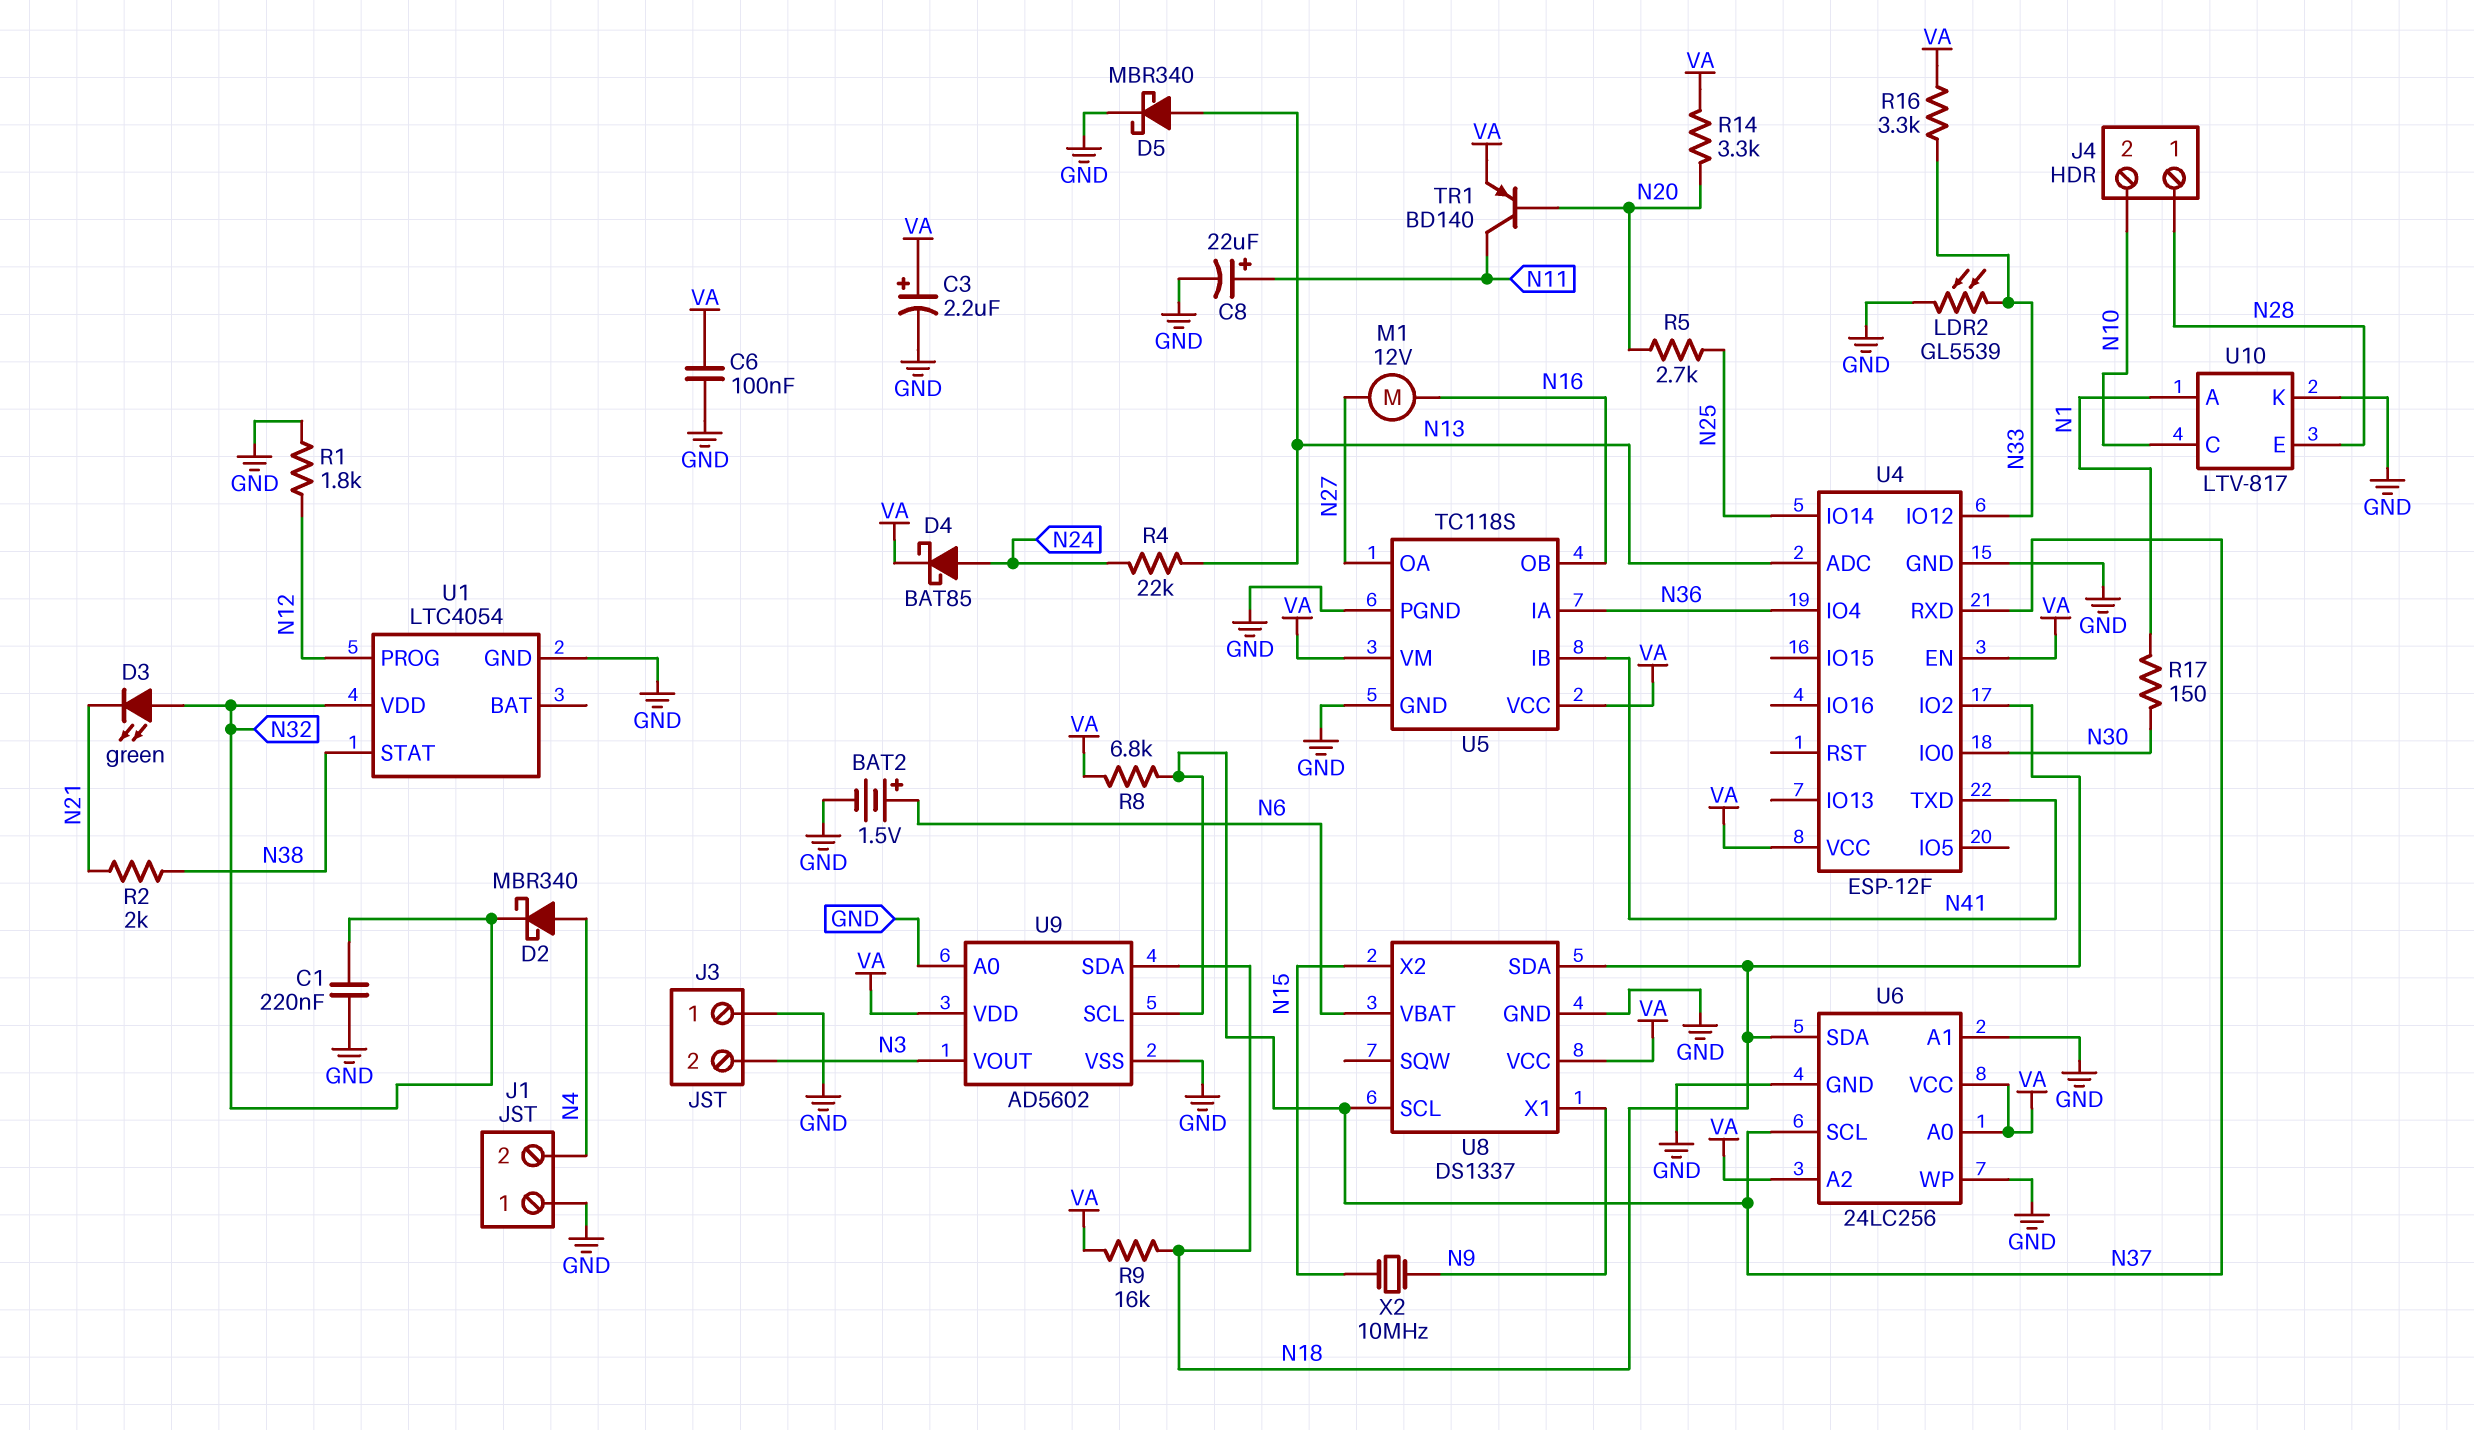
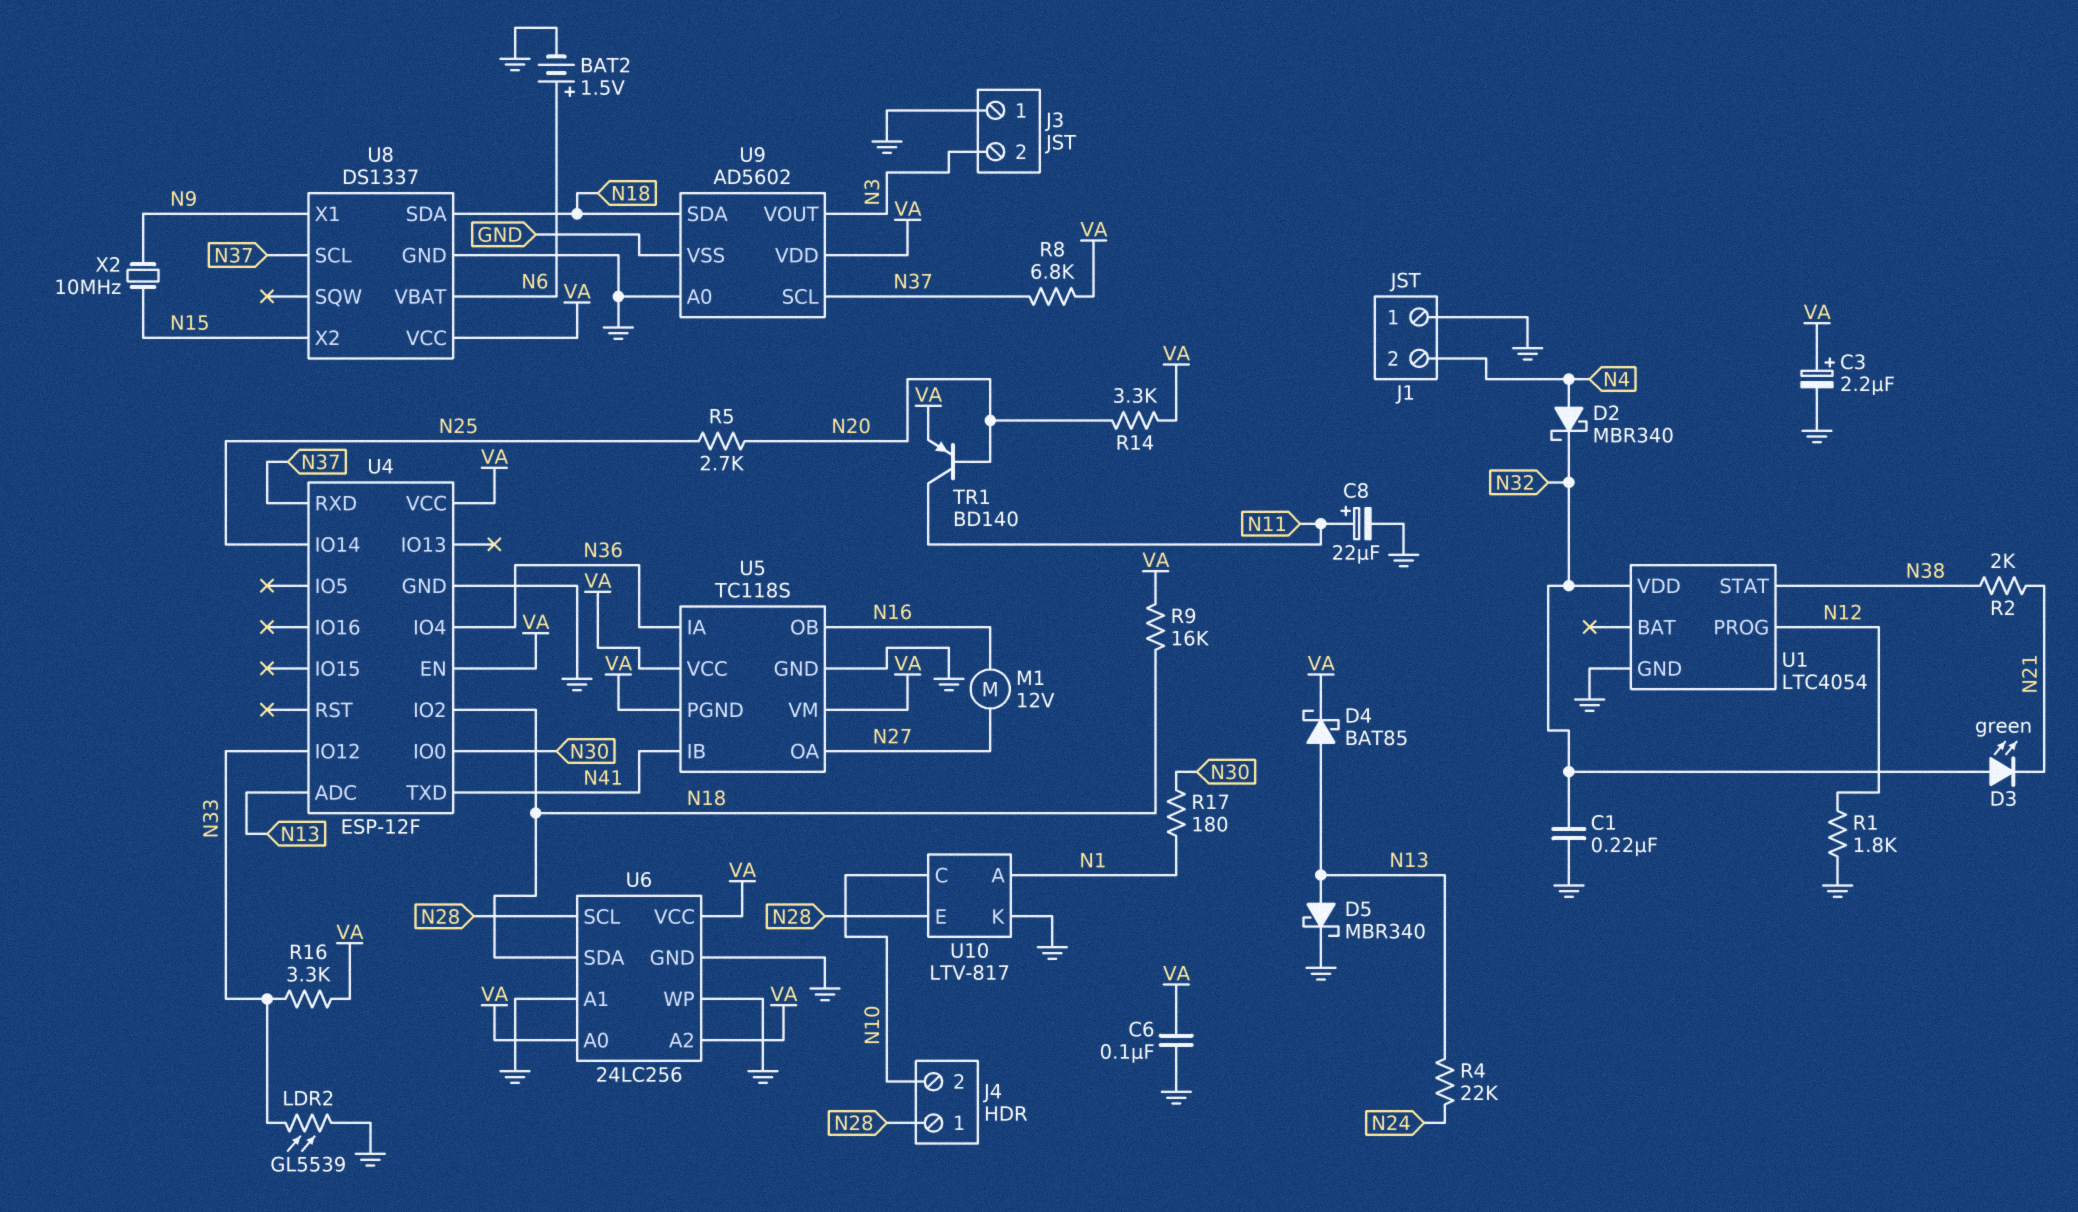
D4: schottky BAT85 (A N24, K VA) -> schottky BAT85 (A N13, K VA)
R17: 150 (N1, N30) -> 180 (N1, N30)
U5 pin PGND: GND -> VA
U6 pin SCL: N37 -> N28

